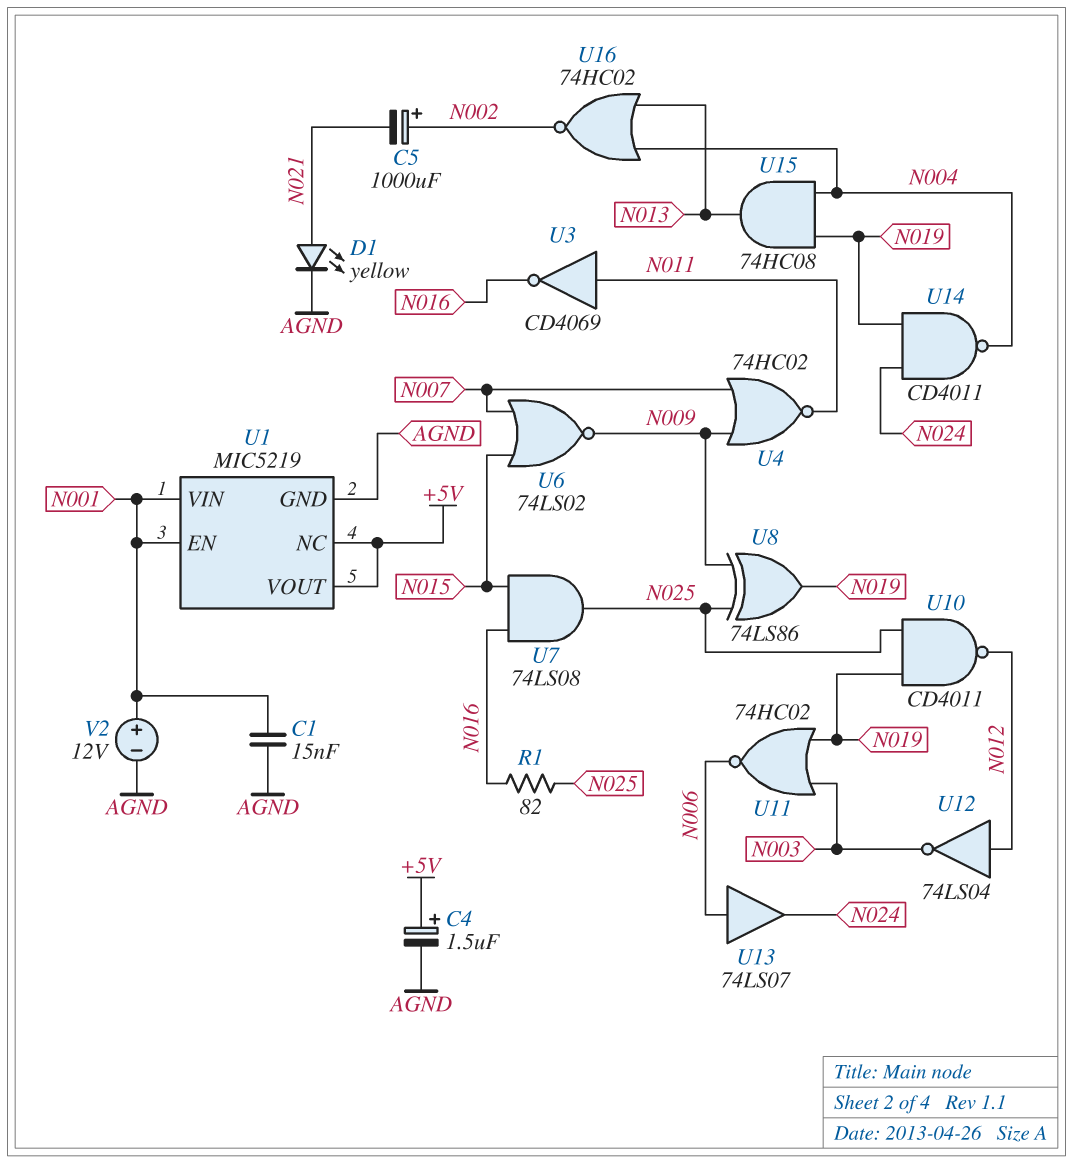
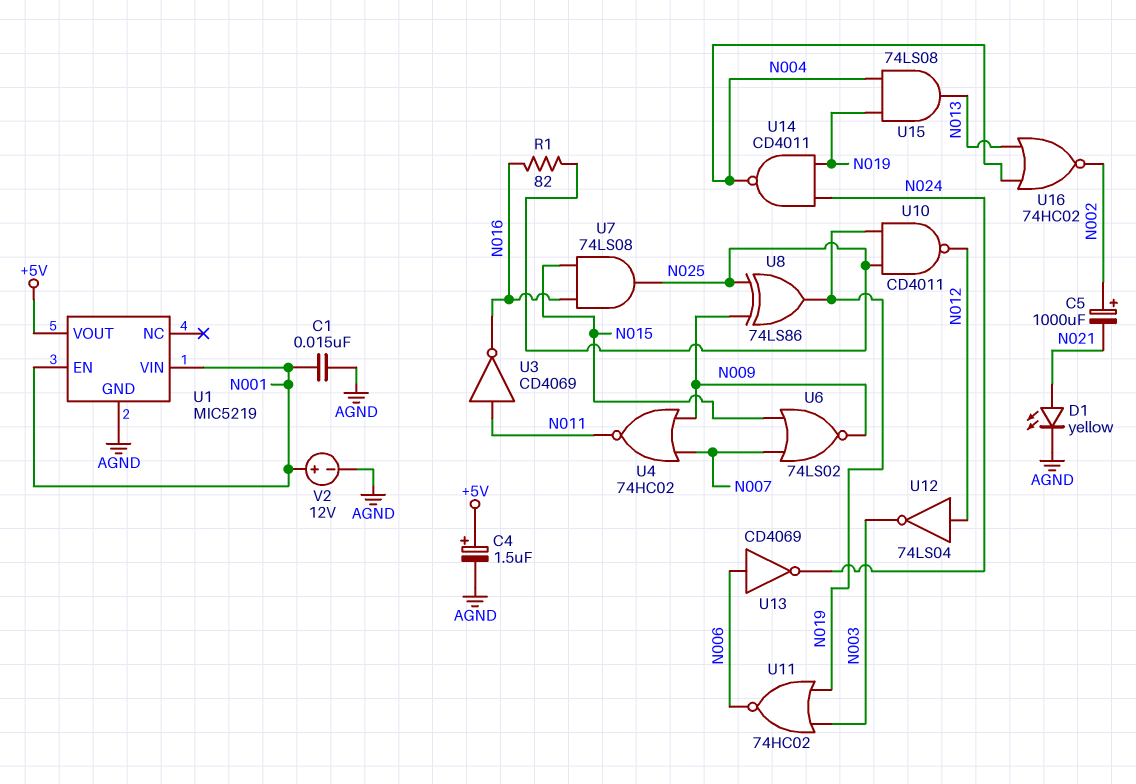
U1 pin NC: +5V -> none
U13: buffer 74LS07 (in N006, out N024) -> NOT CD4069 (in N006, out N024)
U15: AND 74HC08 (in N004, in N019, out N013) -> AND 74LS08 (in N004, in N019, out N013)

